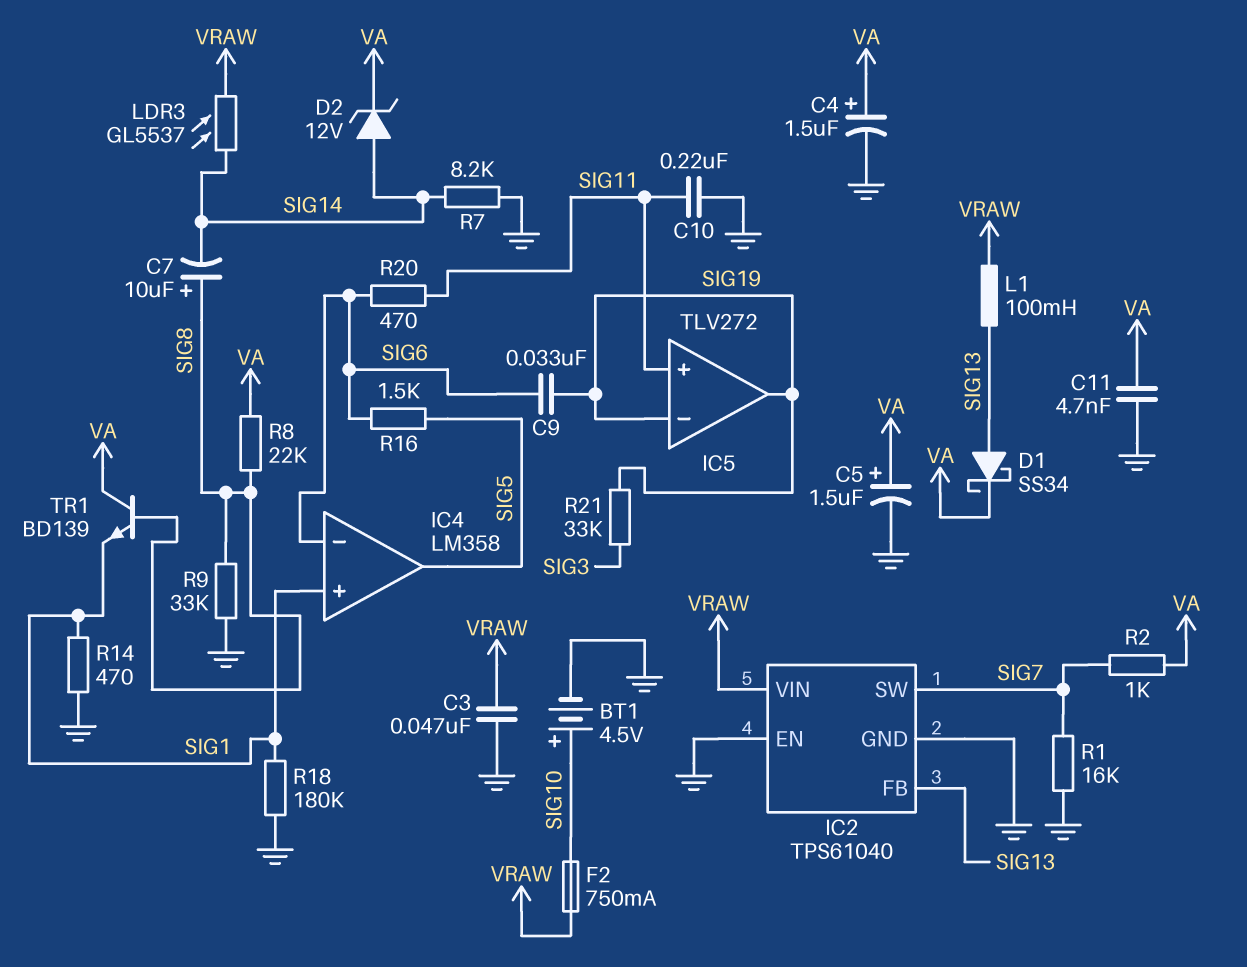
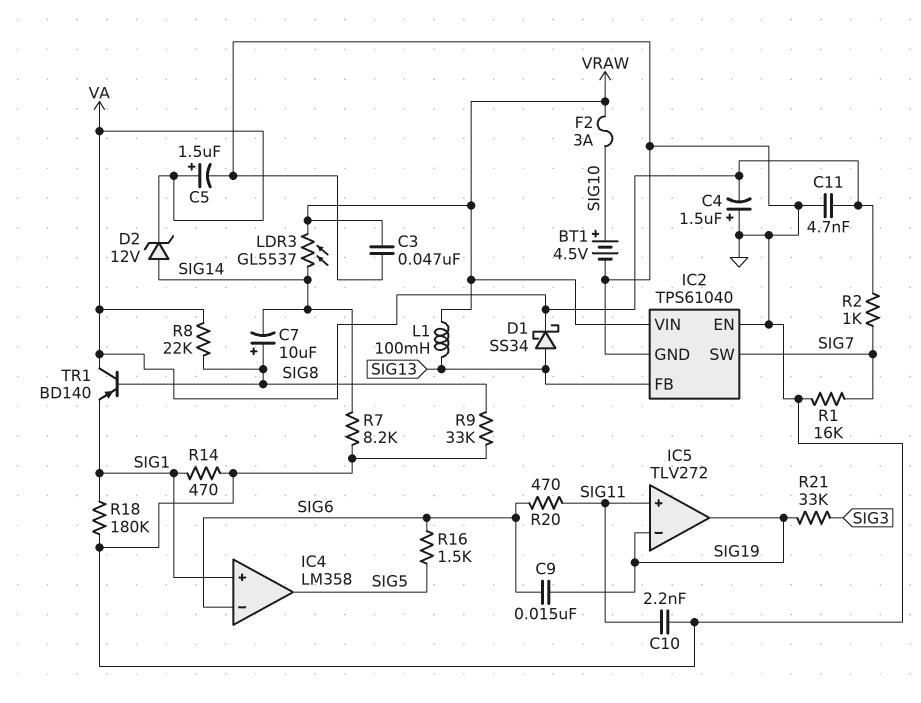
C4: 1.5uF (plus VA, minus GND) -> 1.5uF (plus GND, minus VA)
C9: 33nF (SIG6, SIG19) -> 15nF (SIG6, SIG19)
C10: 220nF (GND, SIG11) -> 2.2nF (GND, SIG11)
F2: 750mA (SIG10, VRAW) -> 3A (SIG10, VRAW)
TR1: NPN BD139 (B SIG8, C VA, E SIG1) -> PNP BD140 (B SIG8, C VA, E SIG1)

